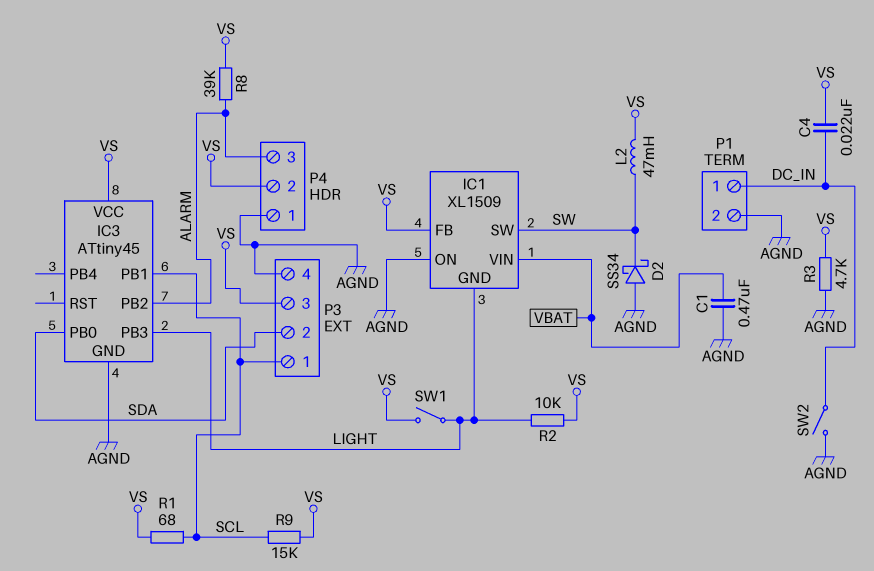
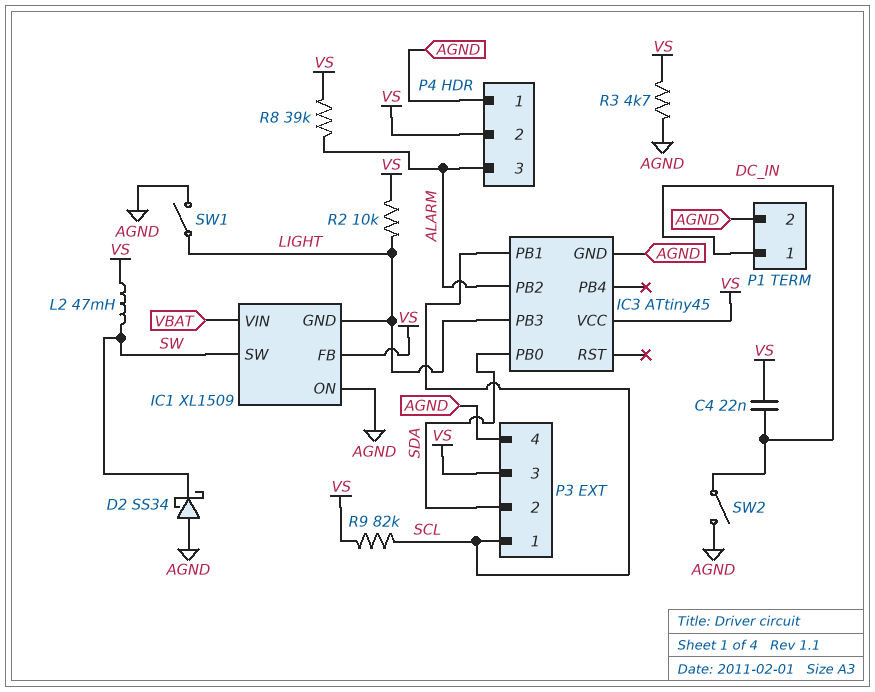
C1: 470nF (AGND, VBAT) -> none
R1: 68 (SCL, VS) -> none
R9: 15k (SCL, VS) -> 82k (SCL, VS)
SW1: switch (LIGHT, VS) -> switch (AGND, LIGHT)

